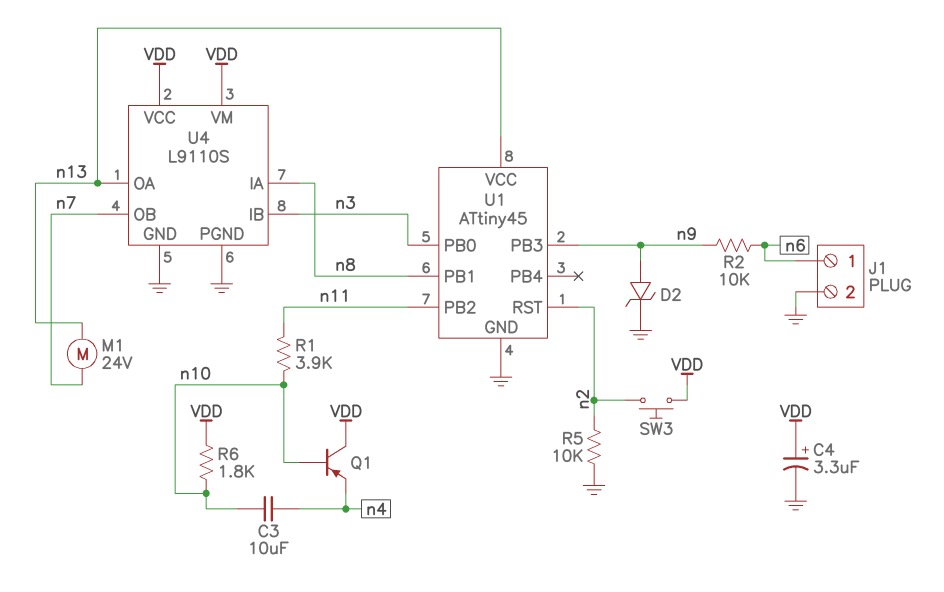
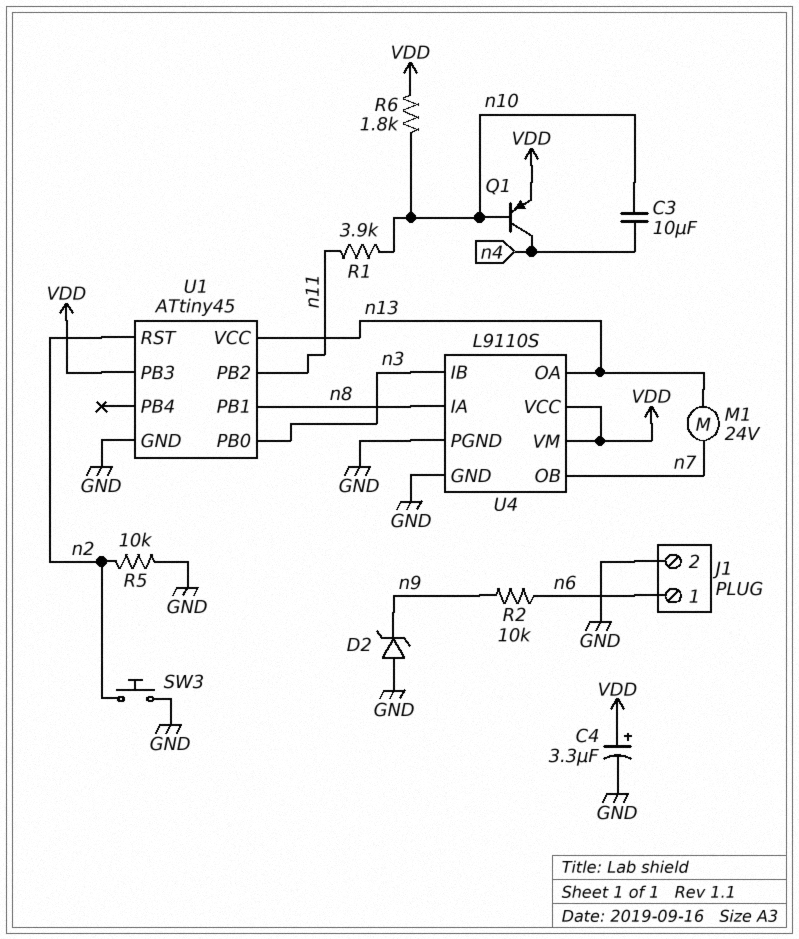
D2: zener (A n9, K GND) -> zener (A GND, K n9)
Q1: PNP (B n10, C VDD, E n4) -> PNP (B n10, C n4, E VDD)
SW3: button (VDD, n2) -> button (GND, n2)
U1 pin PB3: n9 -> VDD

